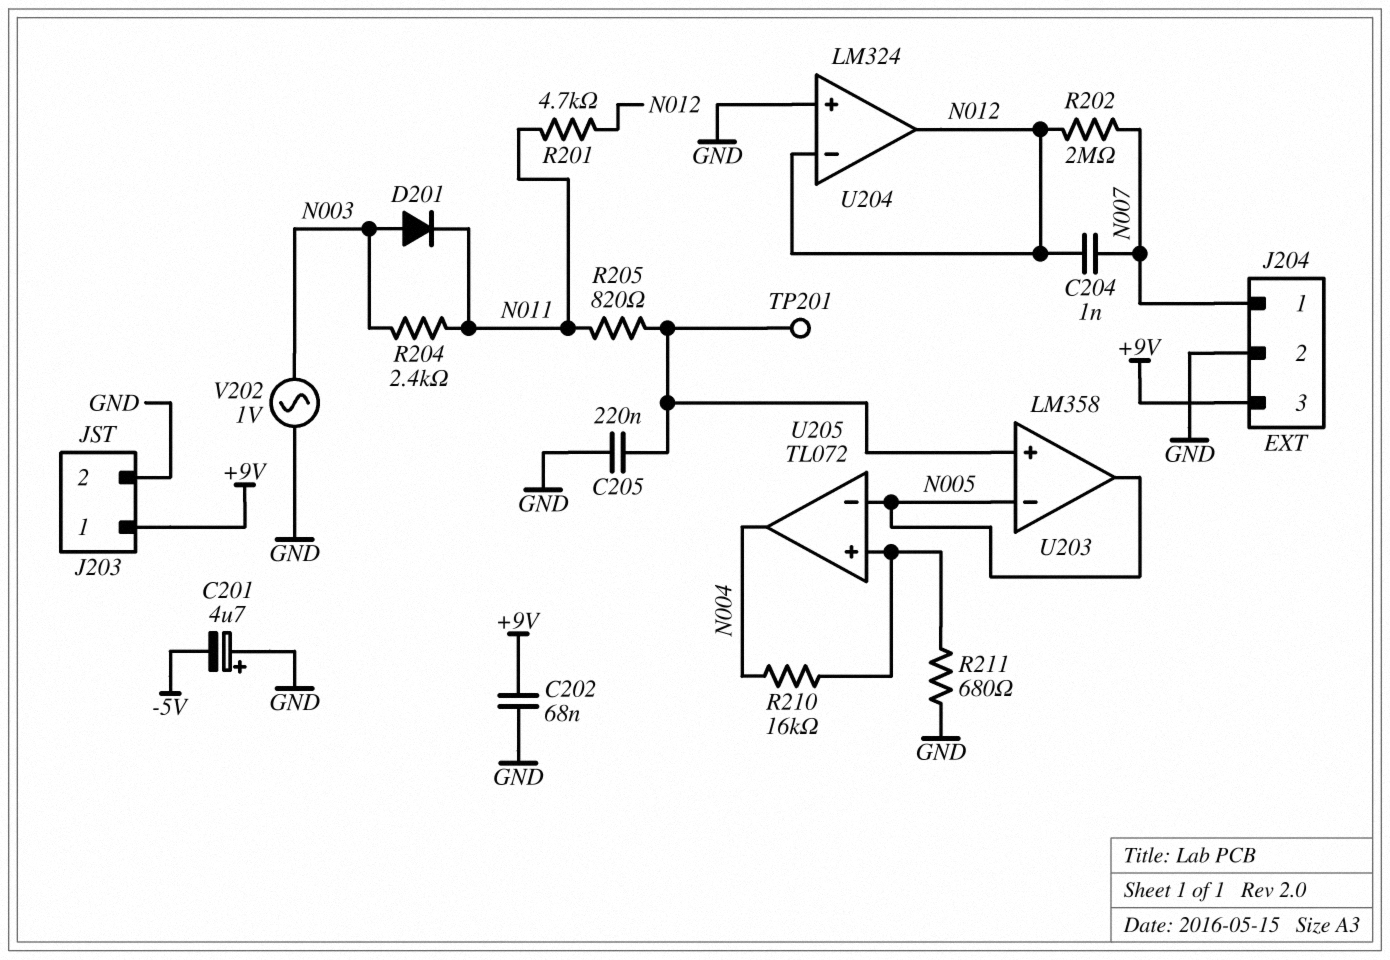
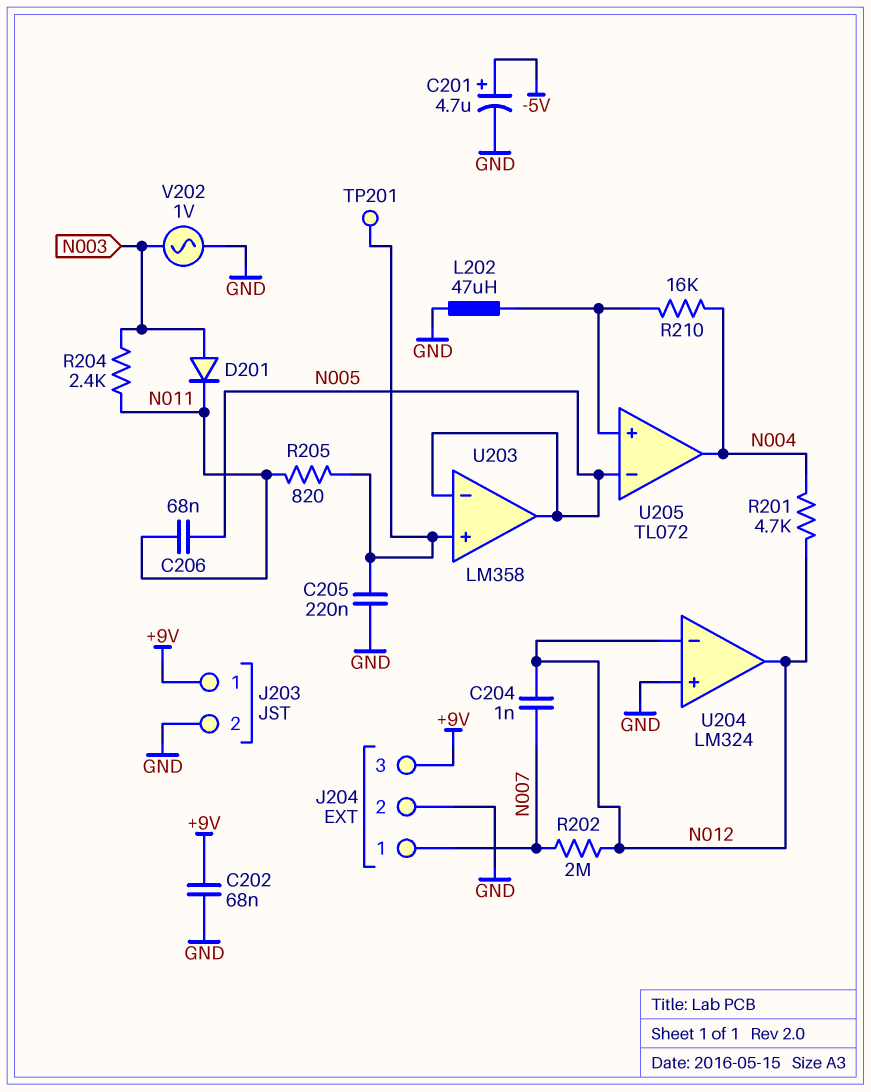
C201: 4.7uF (plus GND, minus -5V) -> 4.7uF (plus -5V, minus GND)
C206: none -> 68nF (N005, N011)
L202: none -> 47uH (GND, U205/in+)
R201: 4.7k (N011, N012) -> 4.7k (N004, N012)
R211: 680 (GND, U205/in+) -> none

